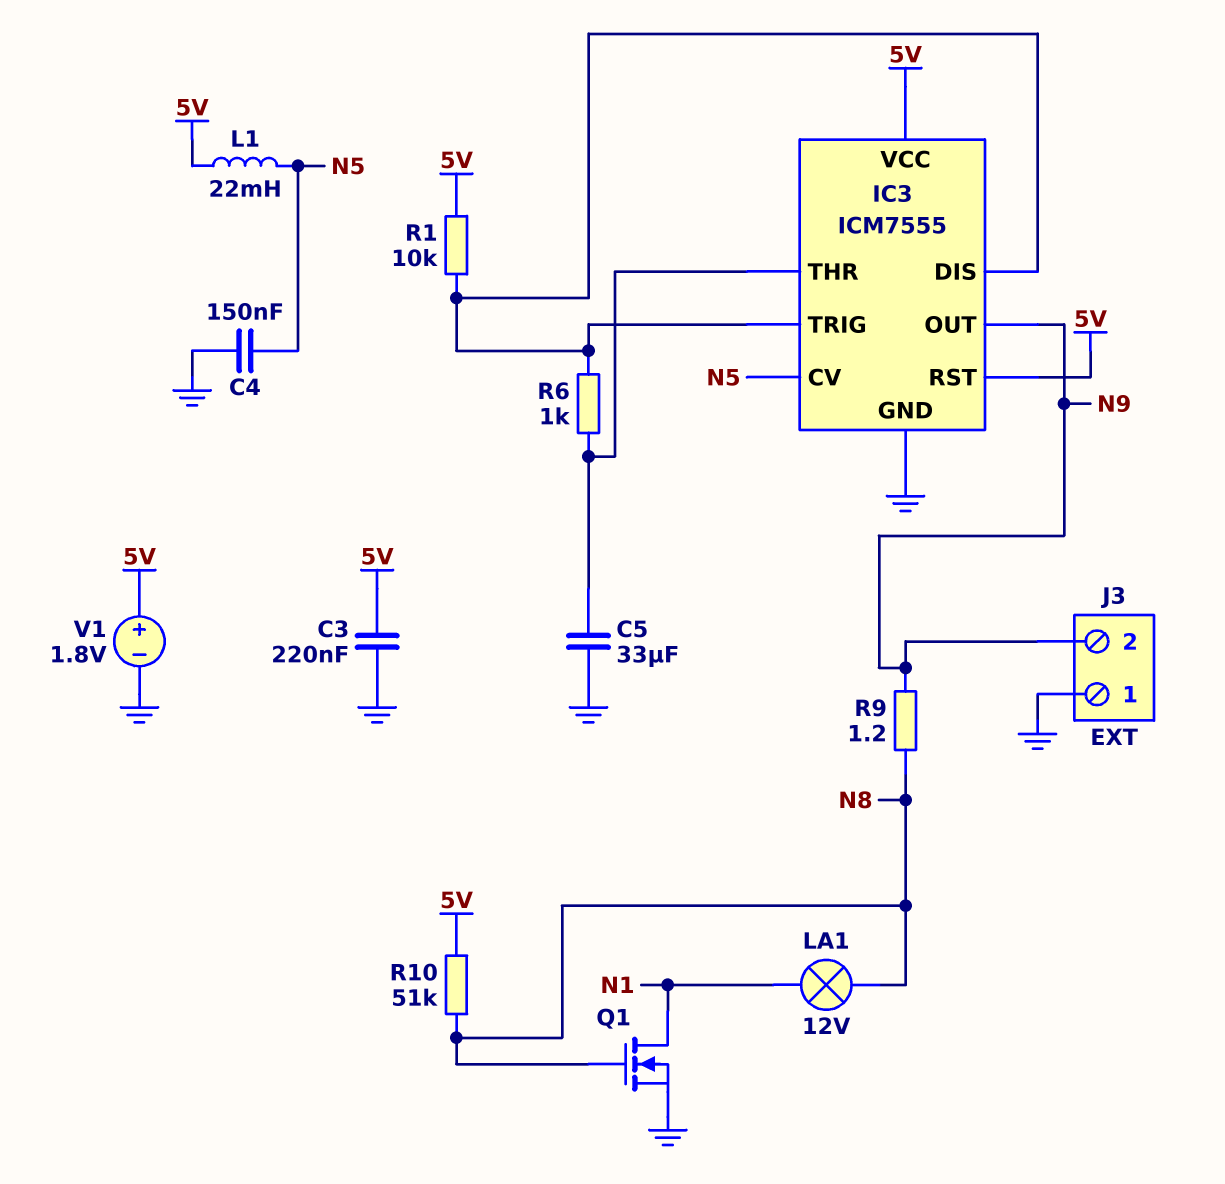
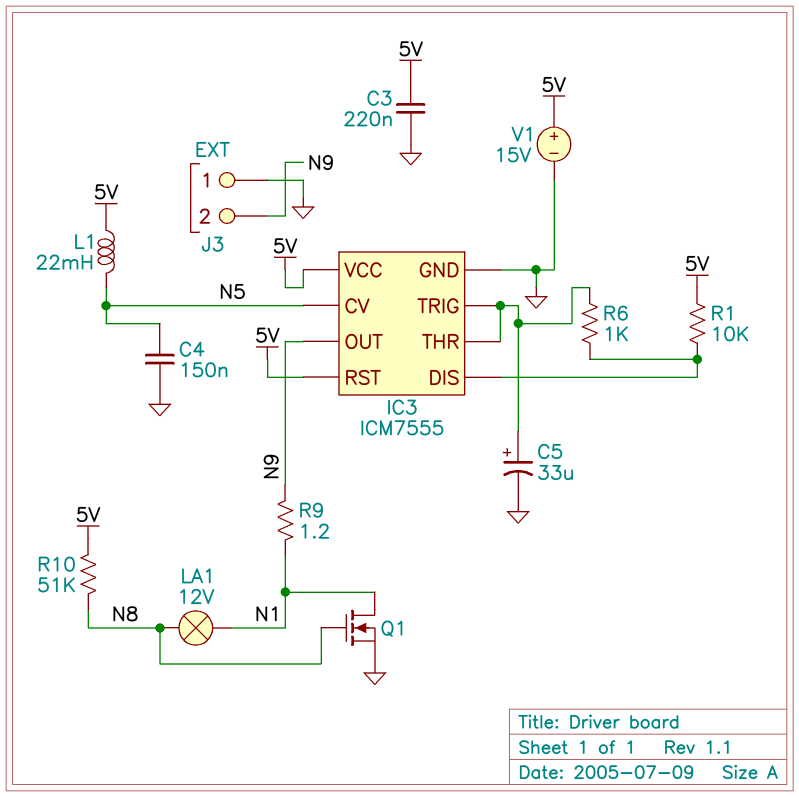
C5: 33uF (GND, IC3/THR) -> 33uF (plus IC3/THR, minus GND)
IC3 pin TRIG: IC3/DIS -> IC3/THR
R9: 1.2 (N8, N9) -> 1.2 (N1, N9)
V1: 1.8V (plus 5V, minus GND) -> 15V (plus 5V, minus GND)

